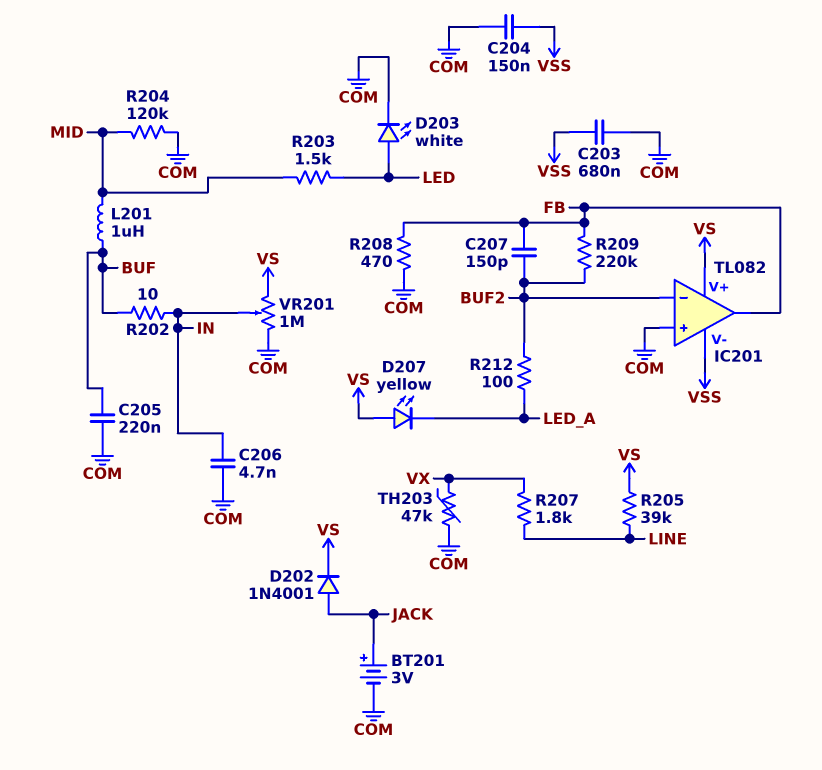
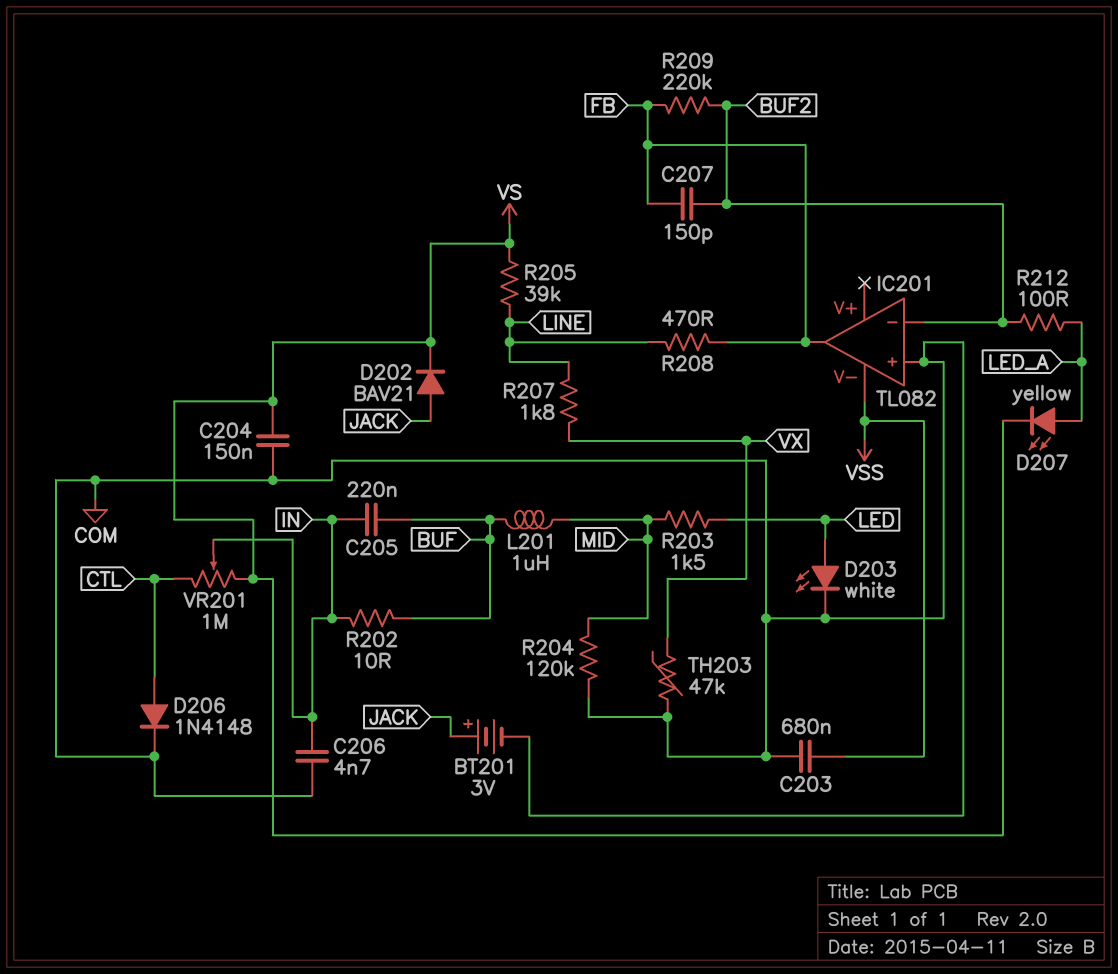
C204: 150nF (COM, VSS) -> 150nF (COM, VS)
C205: 220nF (BUF, COM) -> 220nF (BUF, IN)
D202: diode 1N4001 (A JACK, K VS) -> diode BAV21 (A JACK, K VS)
D206: none -> diode 1N4148 (A CTL, K COM)
D207: LED yellow (A VS, K LED_A) -> LED yellow (A LED_A, K VS)
IC201 pin V+: VS -> none
R208: 470 (COM, FB) -> 470 (FB, LINE)
VR201: 1M (COM, VS, wiper IN) -> 1M (CTL, VS, wiper IN)

